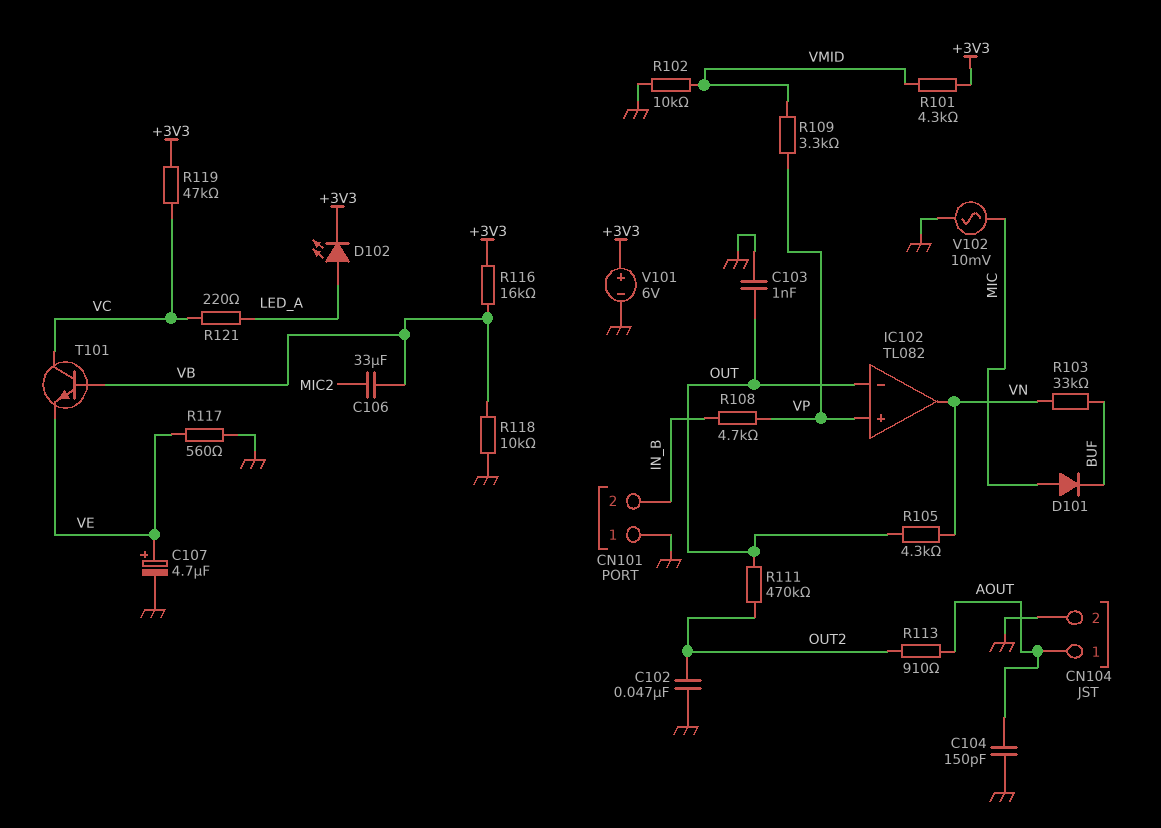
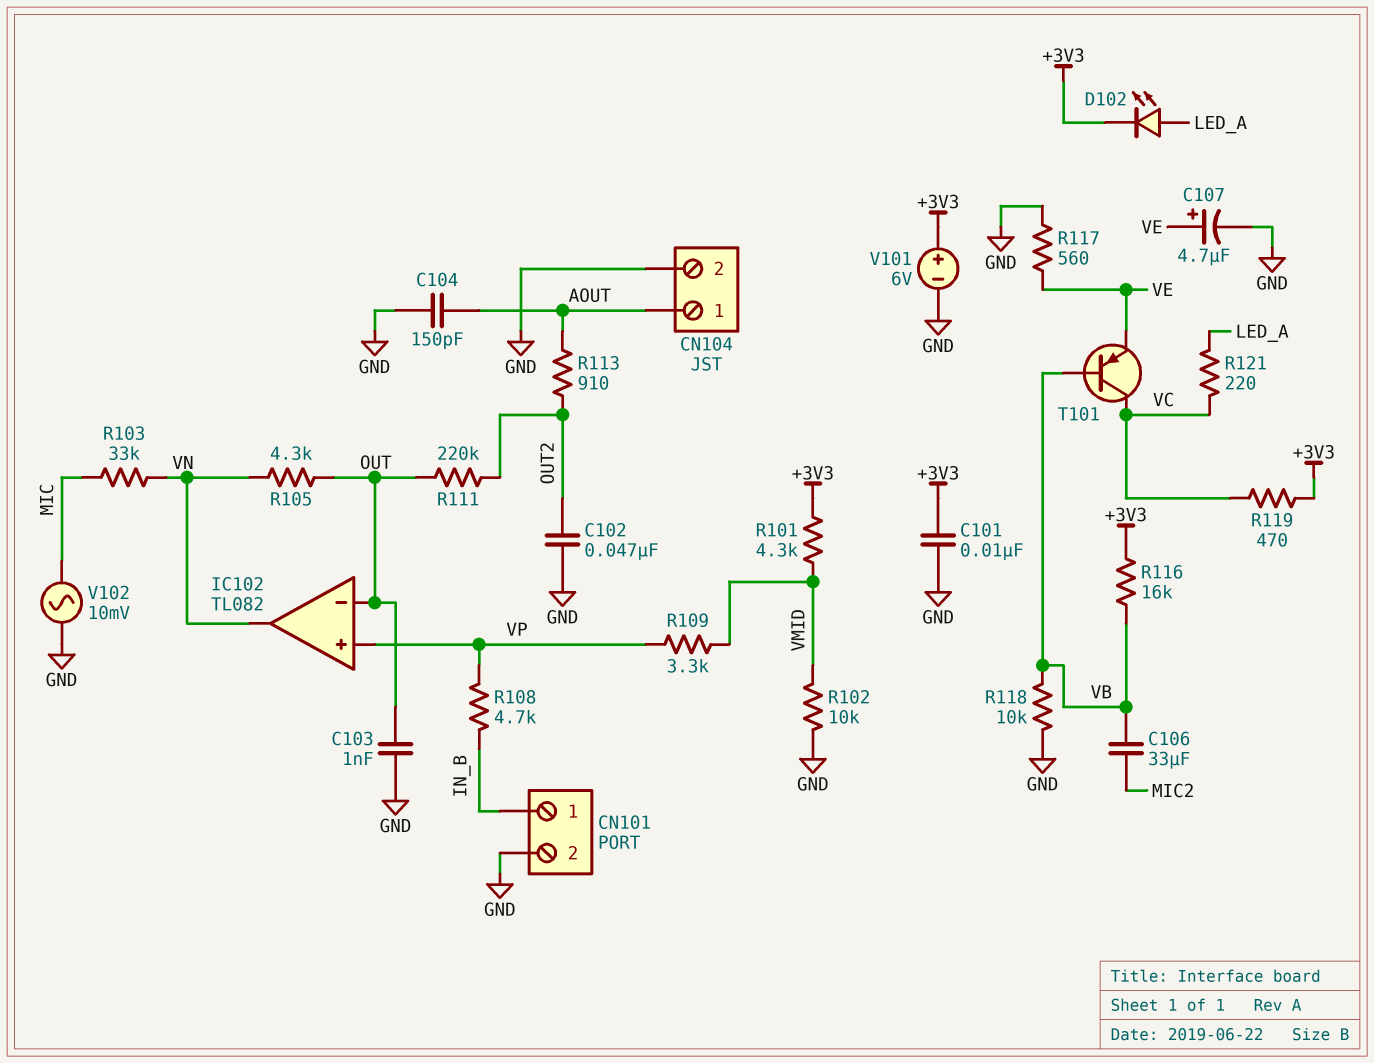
C101: none -> 10nF (+3V3, GND)
CN101 pin 1: GND -> IN_B
CN101 pin 2: IN_B -> GND
D101: diode (A MIC, K BUF) -> none
R103: 33k (BUF, VN) -> 33k (MIC, VN)
R111: 470k (OUT, OUT2) -> 220k (OUT, OUT2)
R119: 47k (+3V3, VC) -> 470 (+3V3, VC)
T101: NPN (B VB, C VC, E VE) -> PNP (B VB, C VC, E VE)

